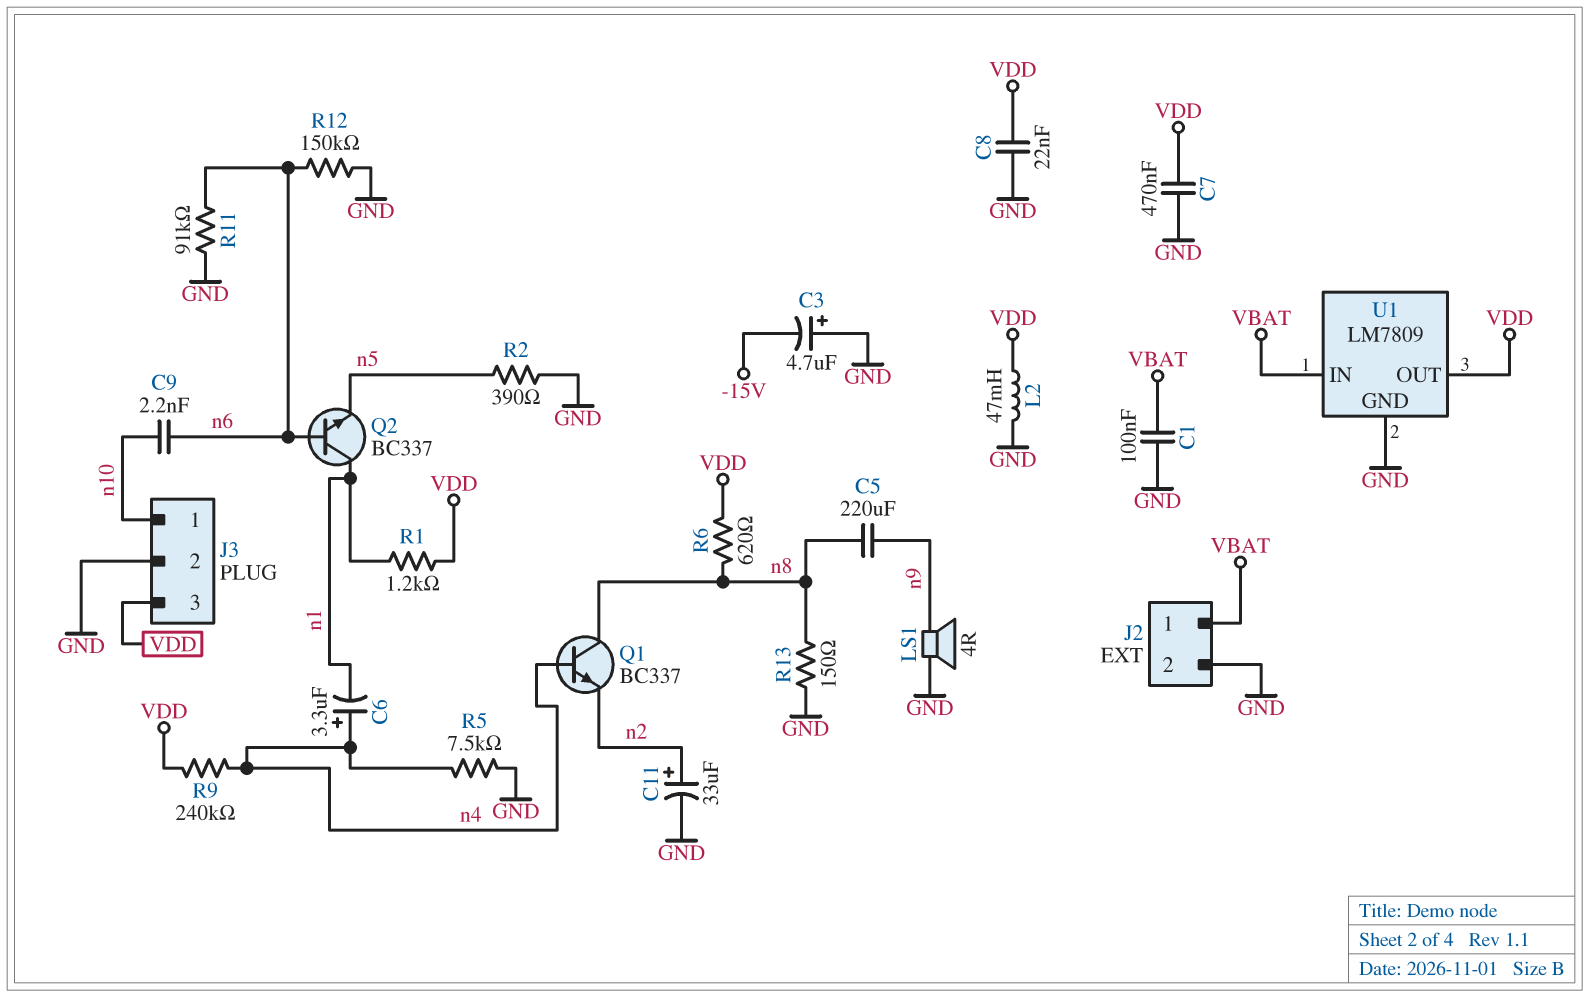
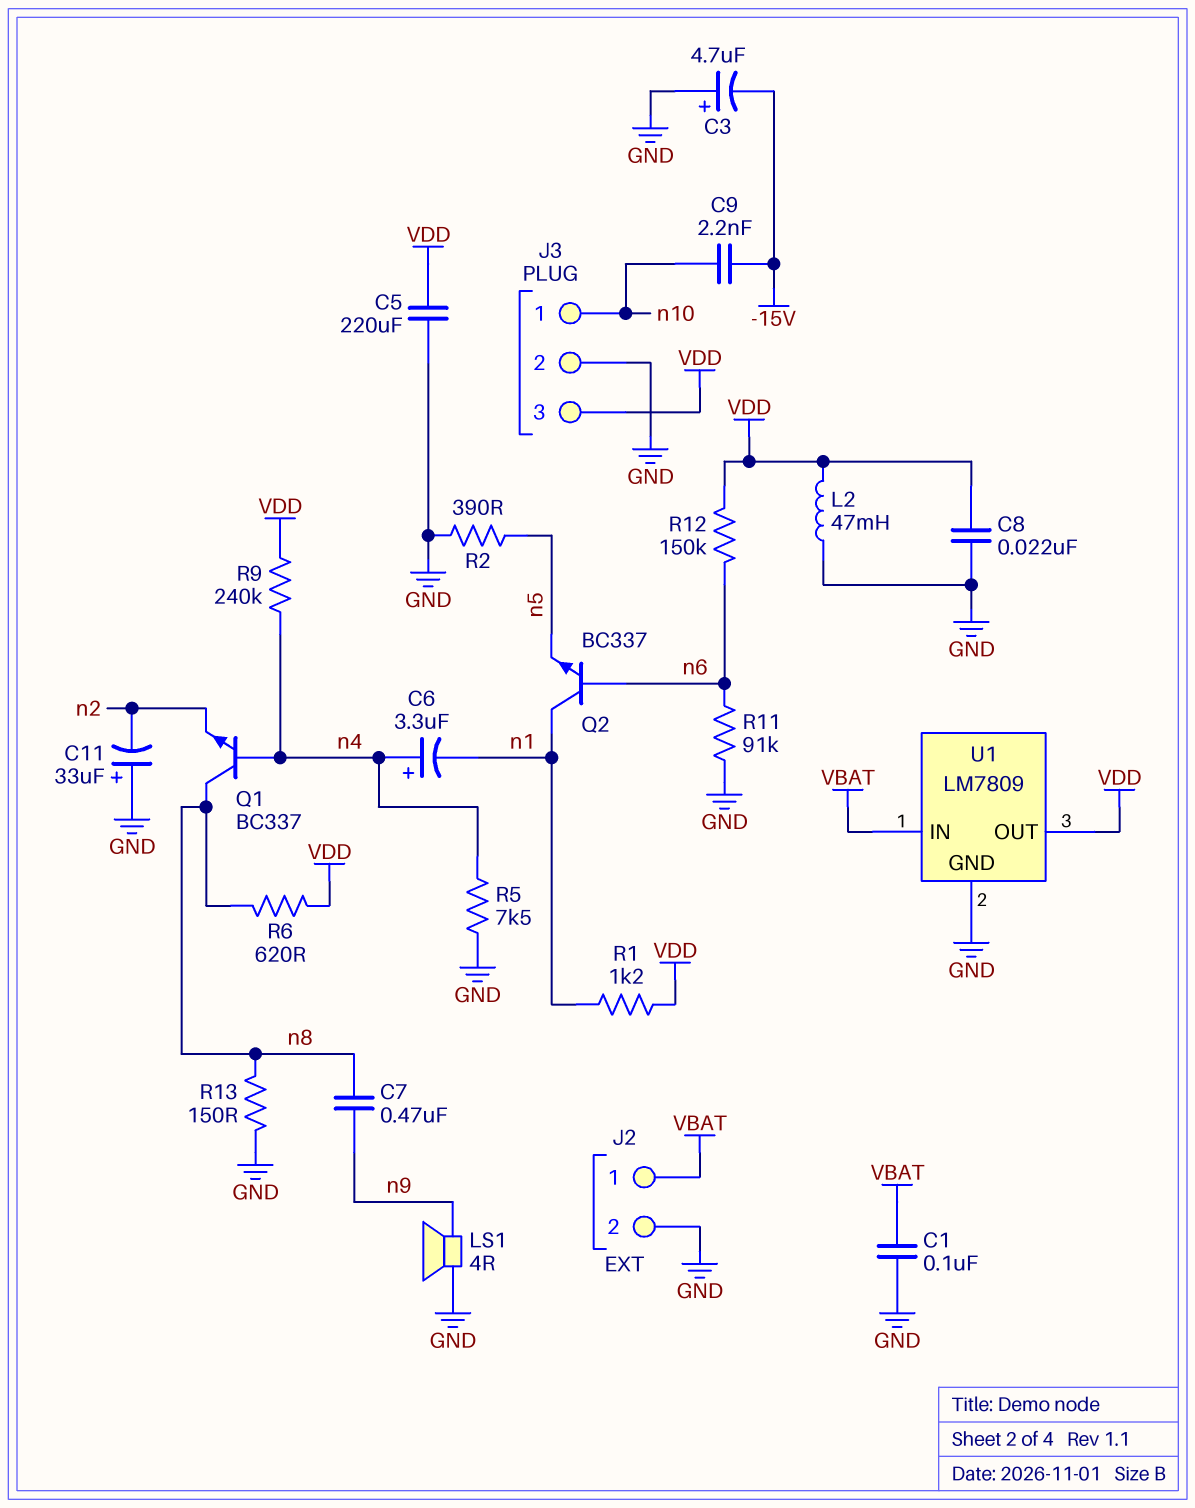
C5: 220uF (n8, n9) -> 220uF (GND, VDD)
C7: 470nF (GND, VDD) -> 470nF (n8, n9)
C9: 2.2nF (n6, n10) -> 2.2nF (-15V, n10)
C11: 33uF (plus n2, minus GND) -> 33uF (plus GND, minus n2)
R12: 150k (GND, n6) -> 150k (VDD, n6)

